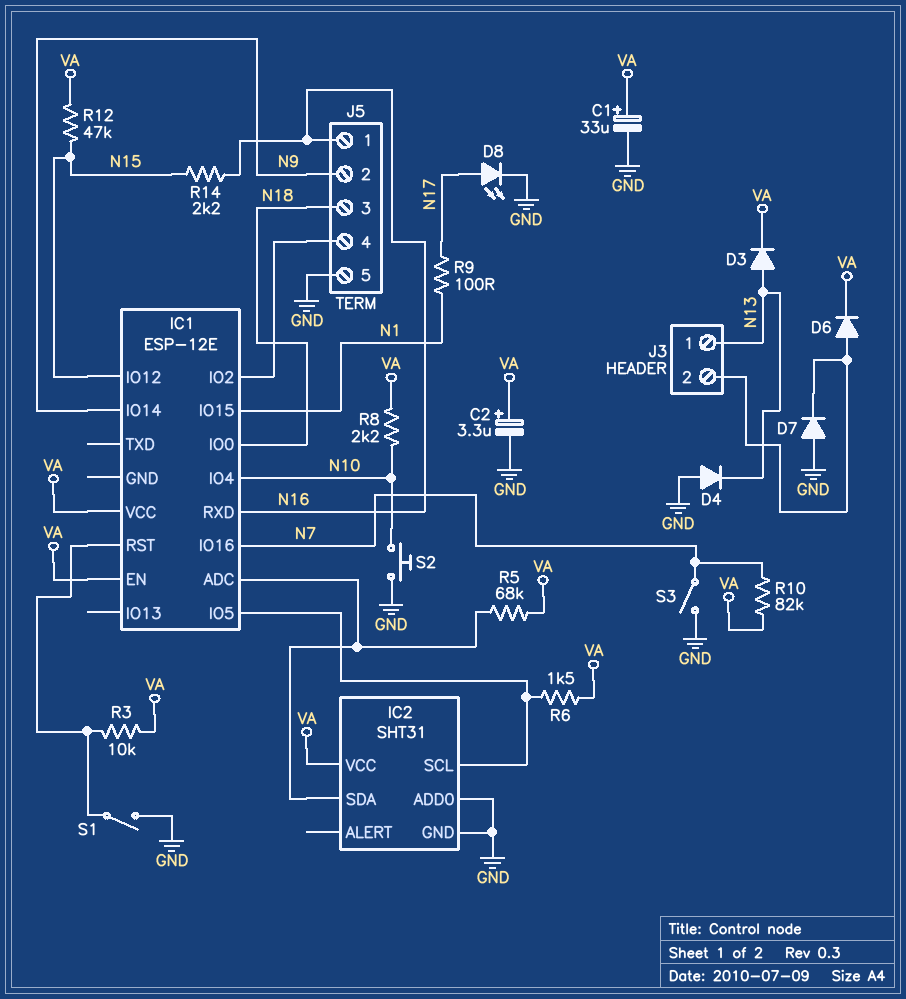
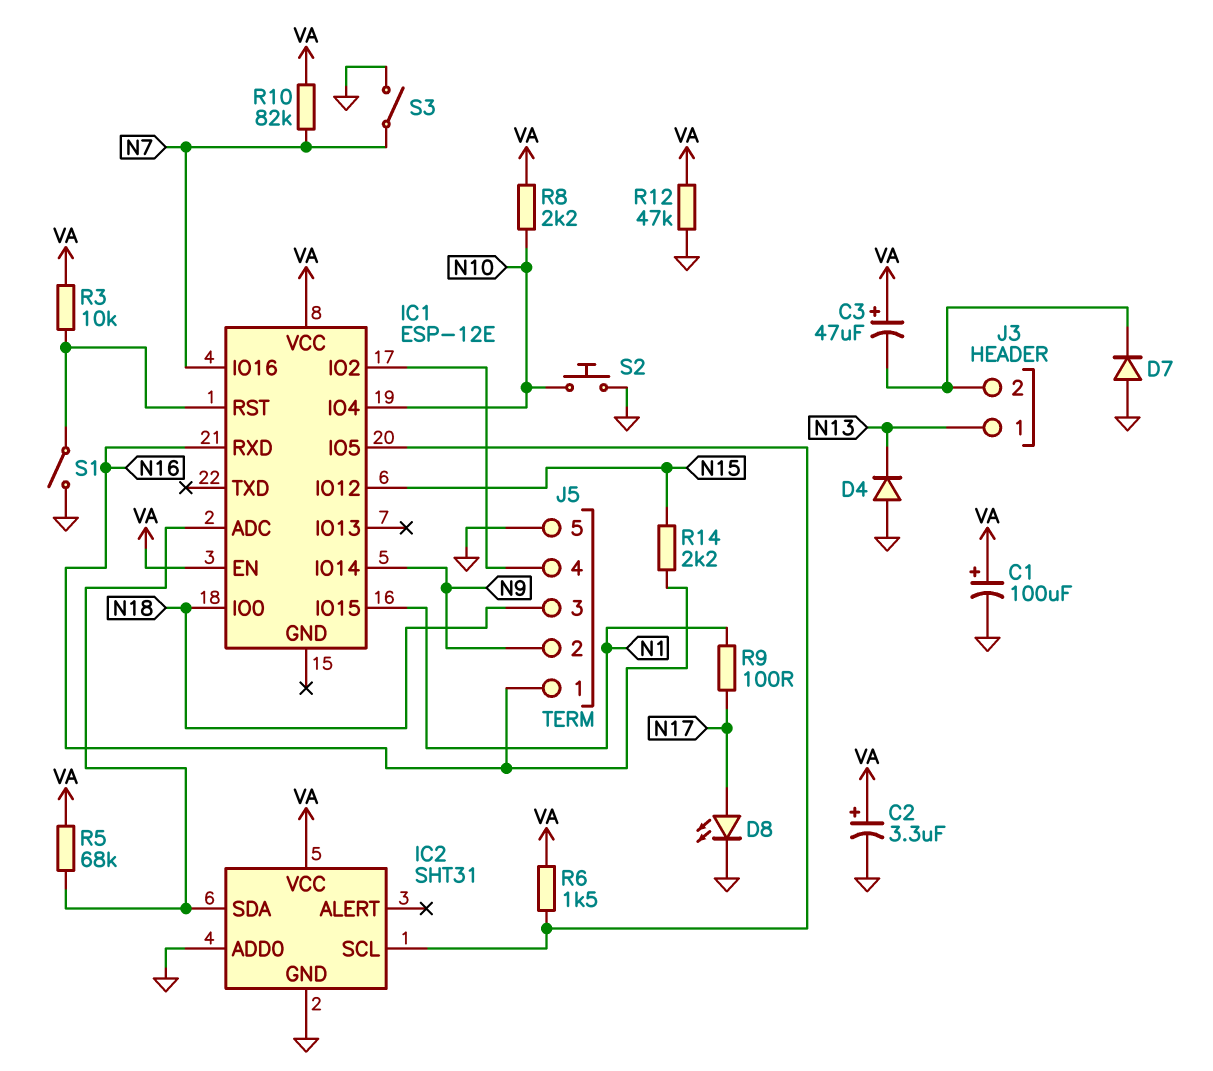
C1: 33uF (plus VA, minus GND) -> 100uF (plus VA, minus GND)
C3: none -> 47uF (plus VA, minus J3/2)
D3: diode (A N13, K VA) -> none
D6: diode (A J3/2, K VA) -> none
R12: 47k (N15, VA) -> 47k (GND, VA)

